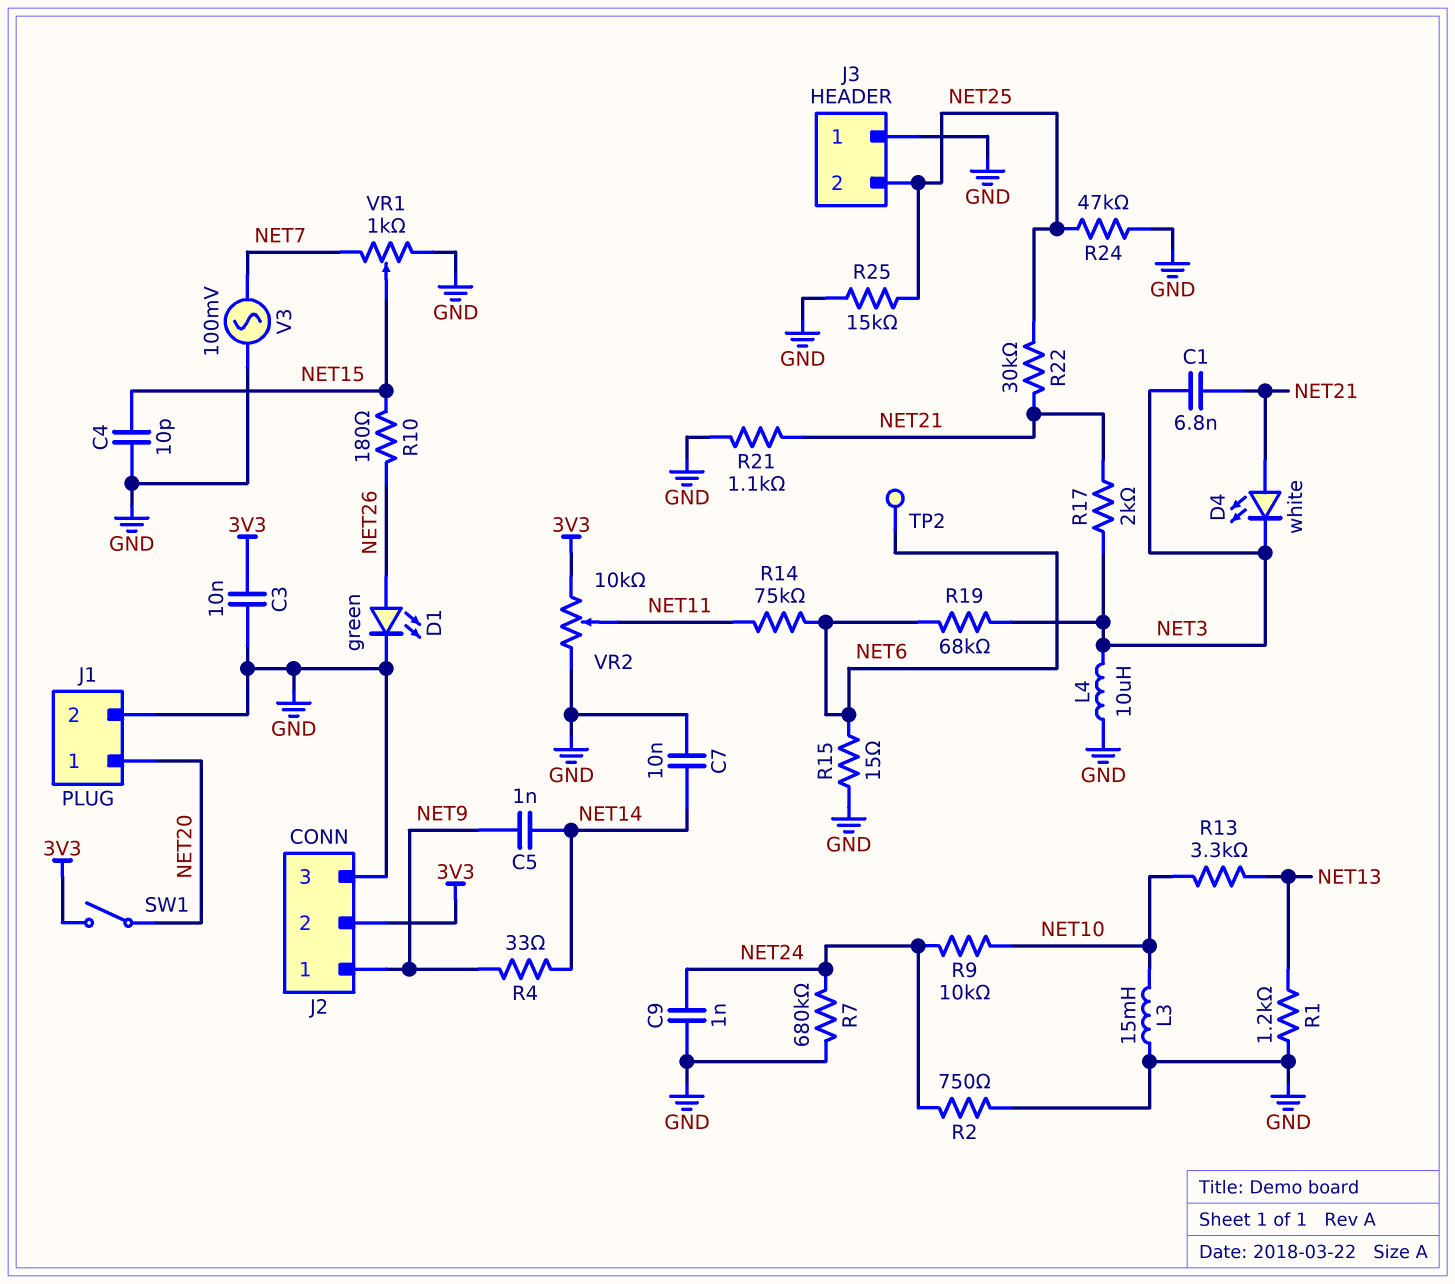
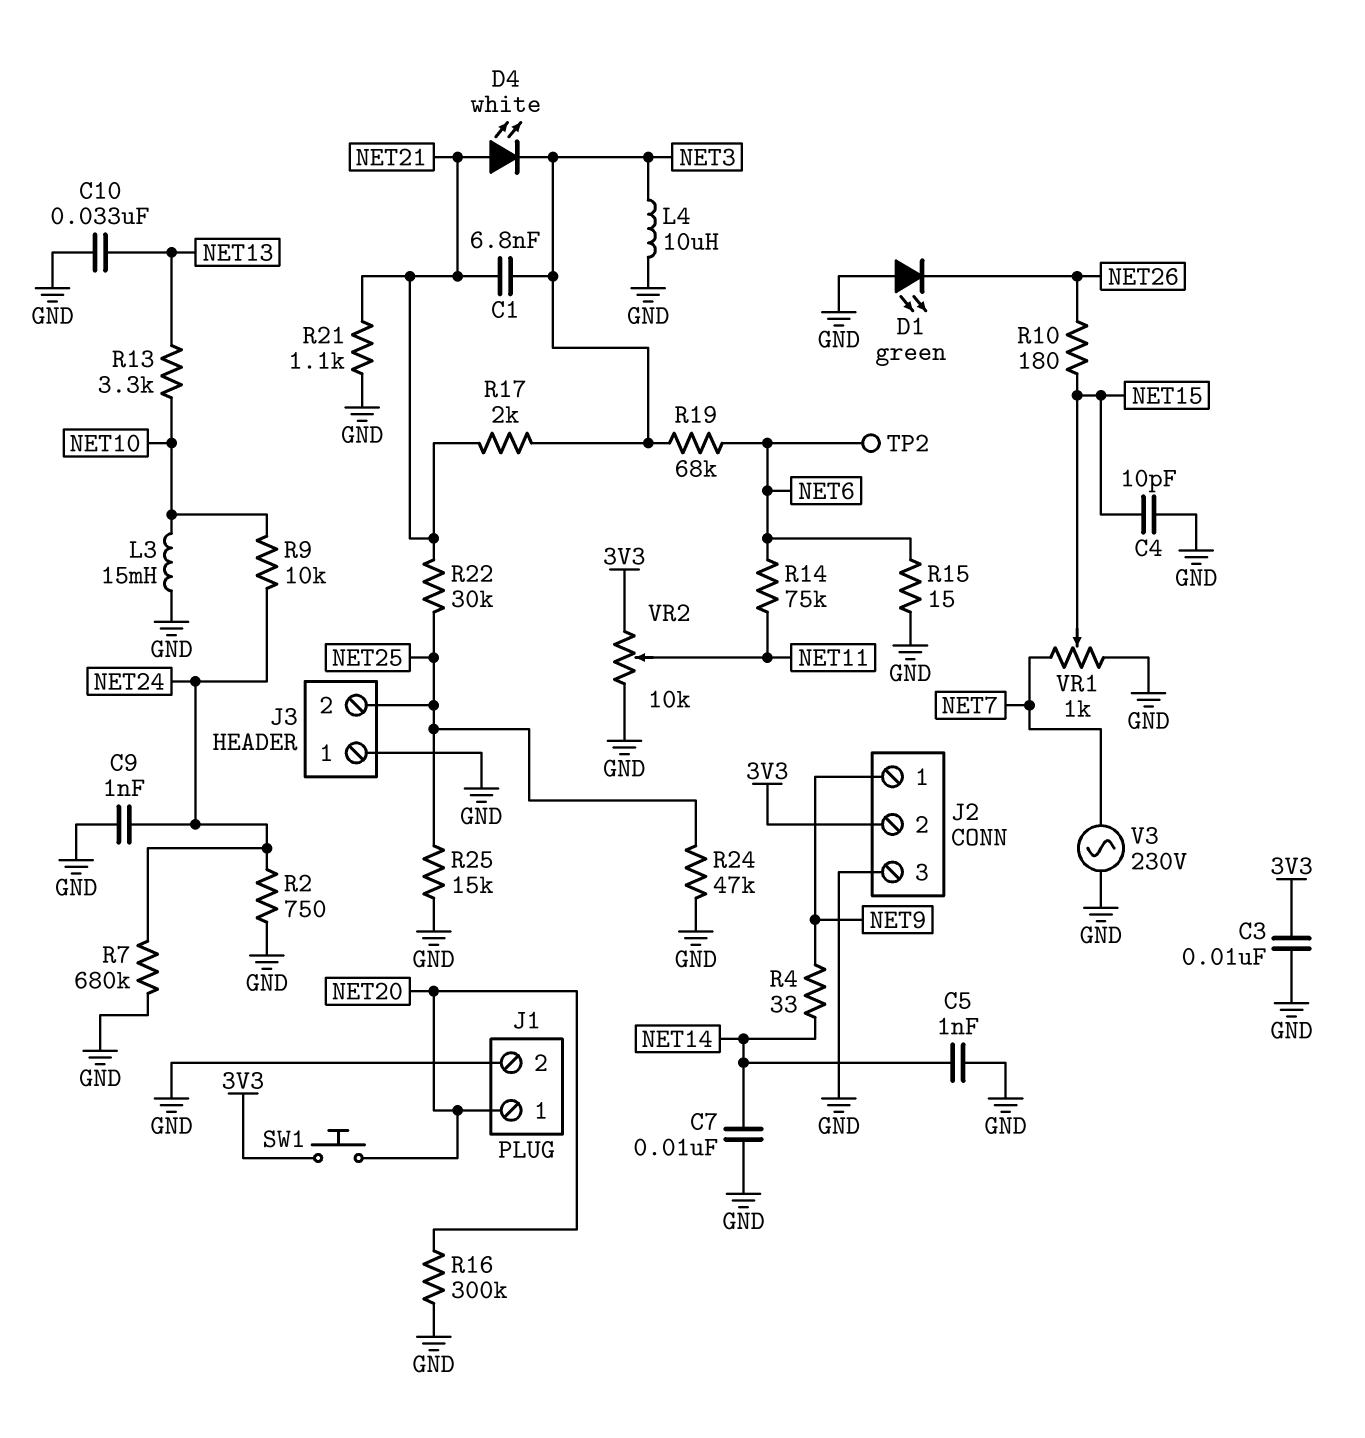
C5: 1nF (NET9, NET14) -> 1nF (GND, NET14)
C10: none -> 33nF (GND, NET13)
D1: LED green (A NET26, K GND) -> LED green (A GND, K NET26)
R1: 1.2k (GND, NET13) -> none
R16: none -> 300k (GND, NET20)
SW1: switch (3V3, NET20) -> button (3V3, NET20)
V3: AC 100mV (GND, NET7) -> AC 230V (GND, NET7)

